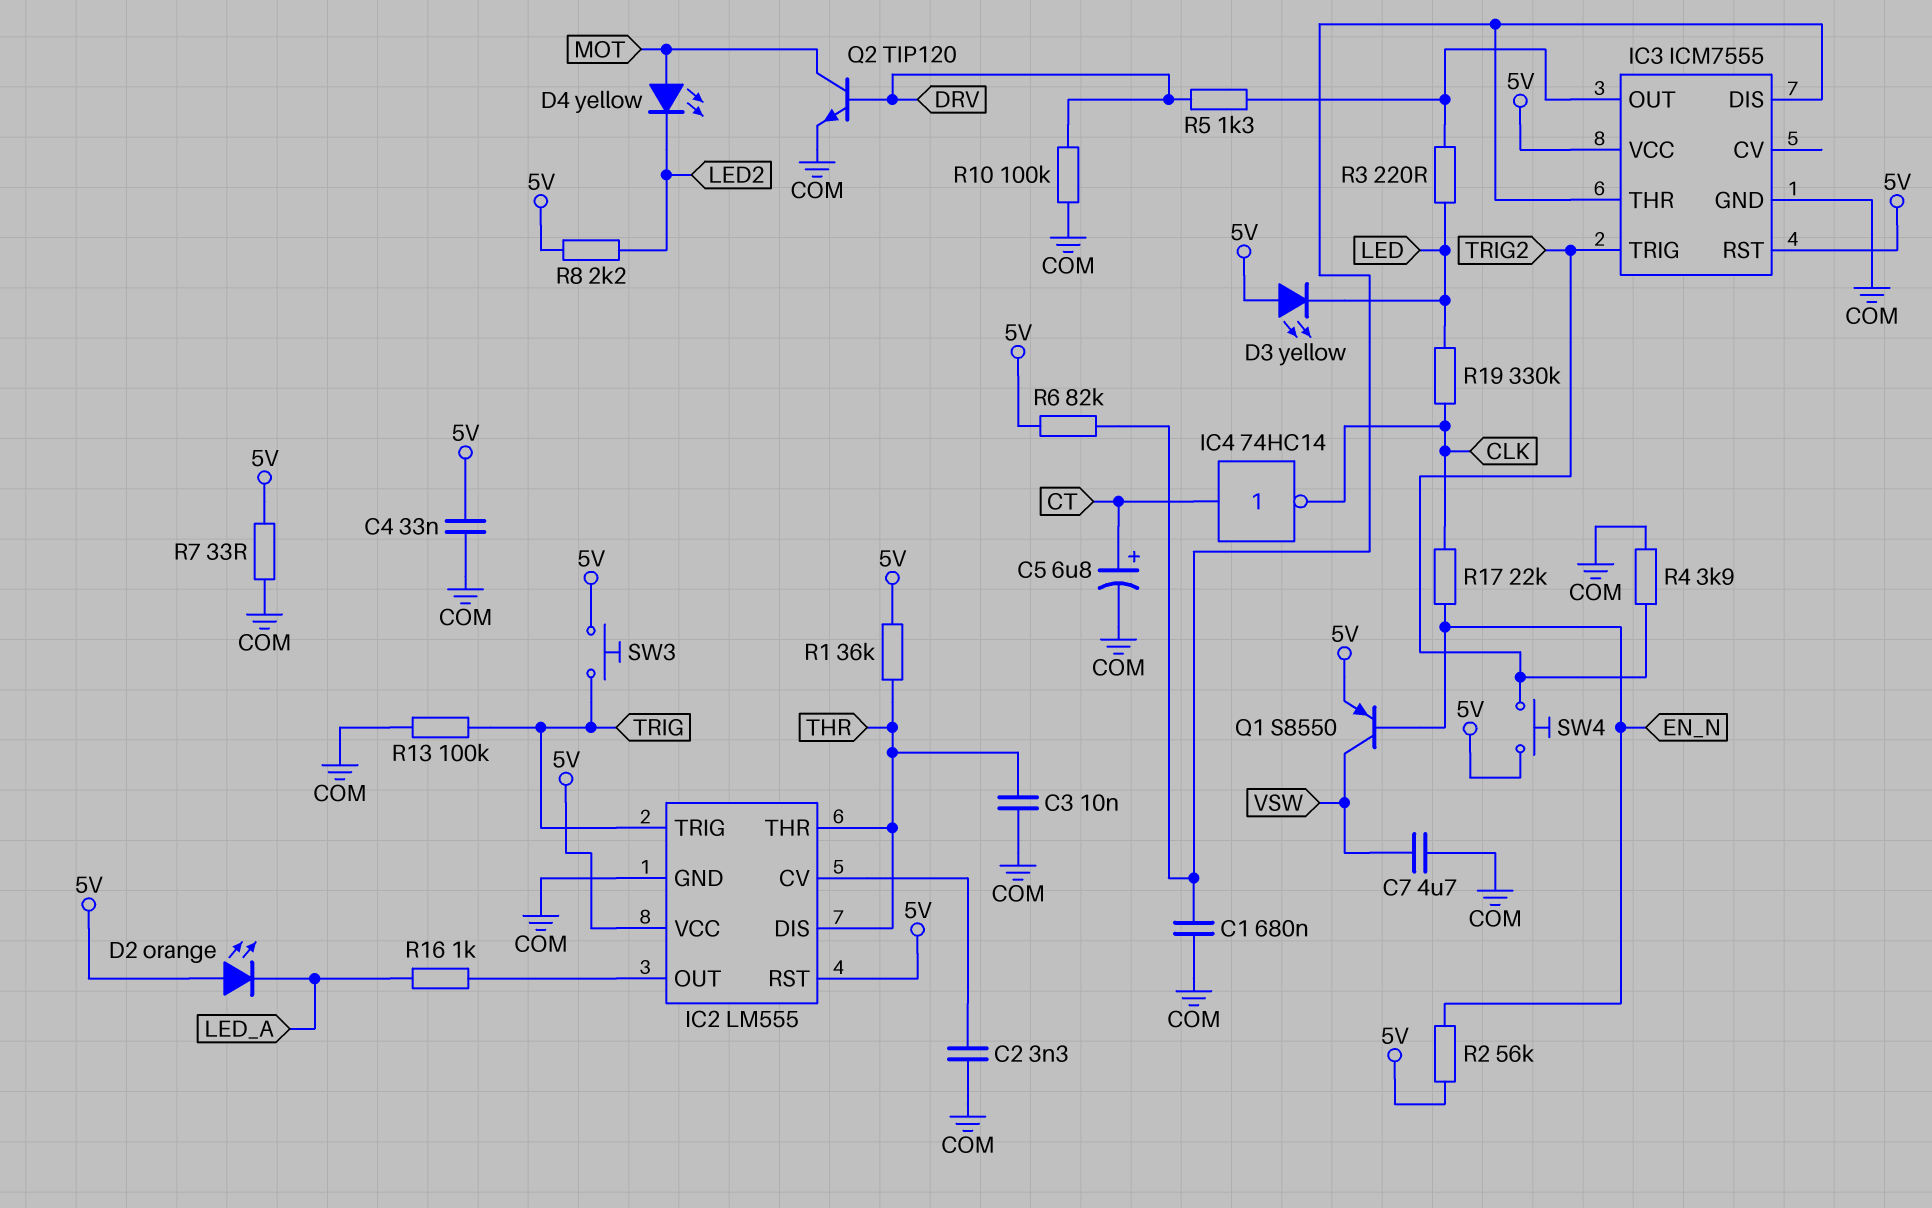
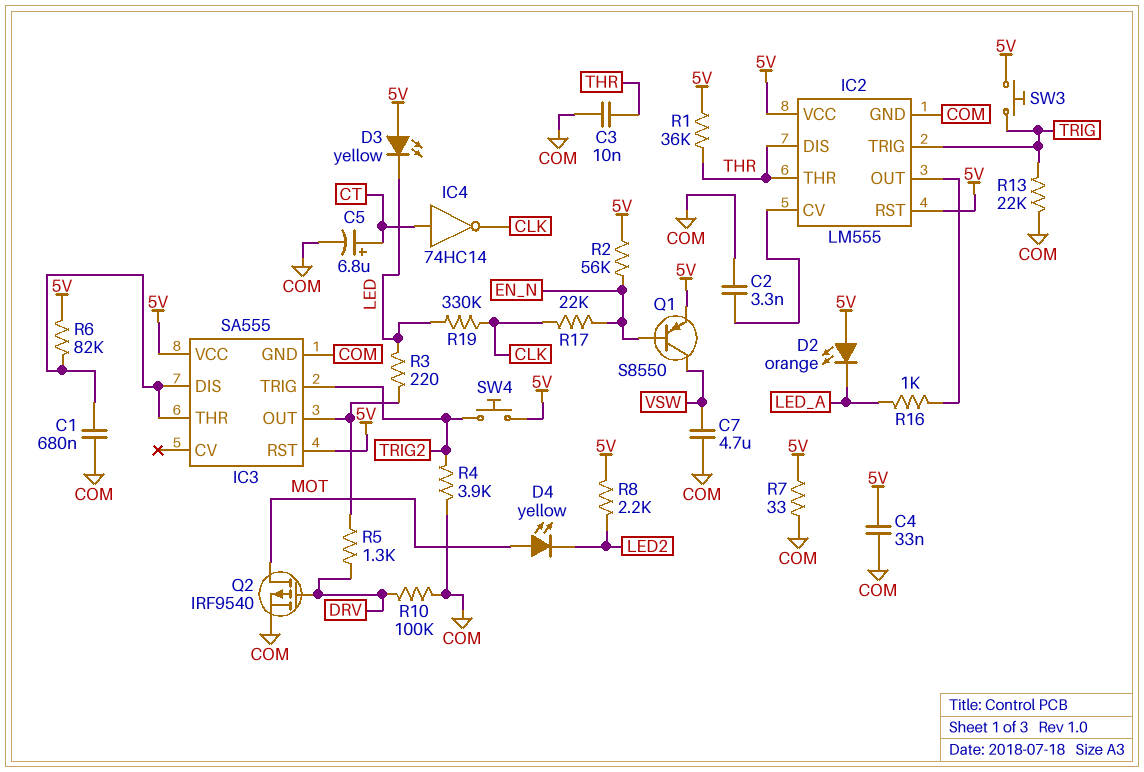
IC3: ICM7555 -> SA555
Q2: NPN TIP120 (B DRV, C MOT, E COM) -> PMOS IRF9540 (G DRV, D MOT, S COM)
R13: 100k (COM, TRIG) -> 22k (COM, TRIG)

